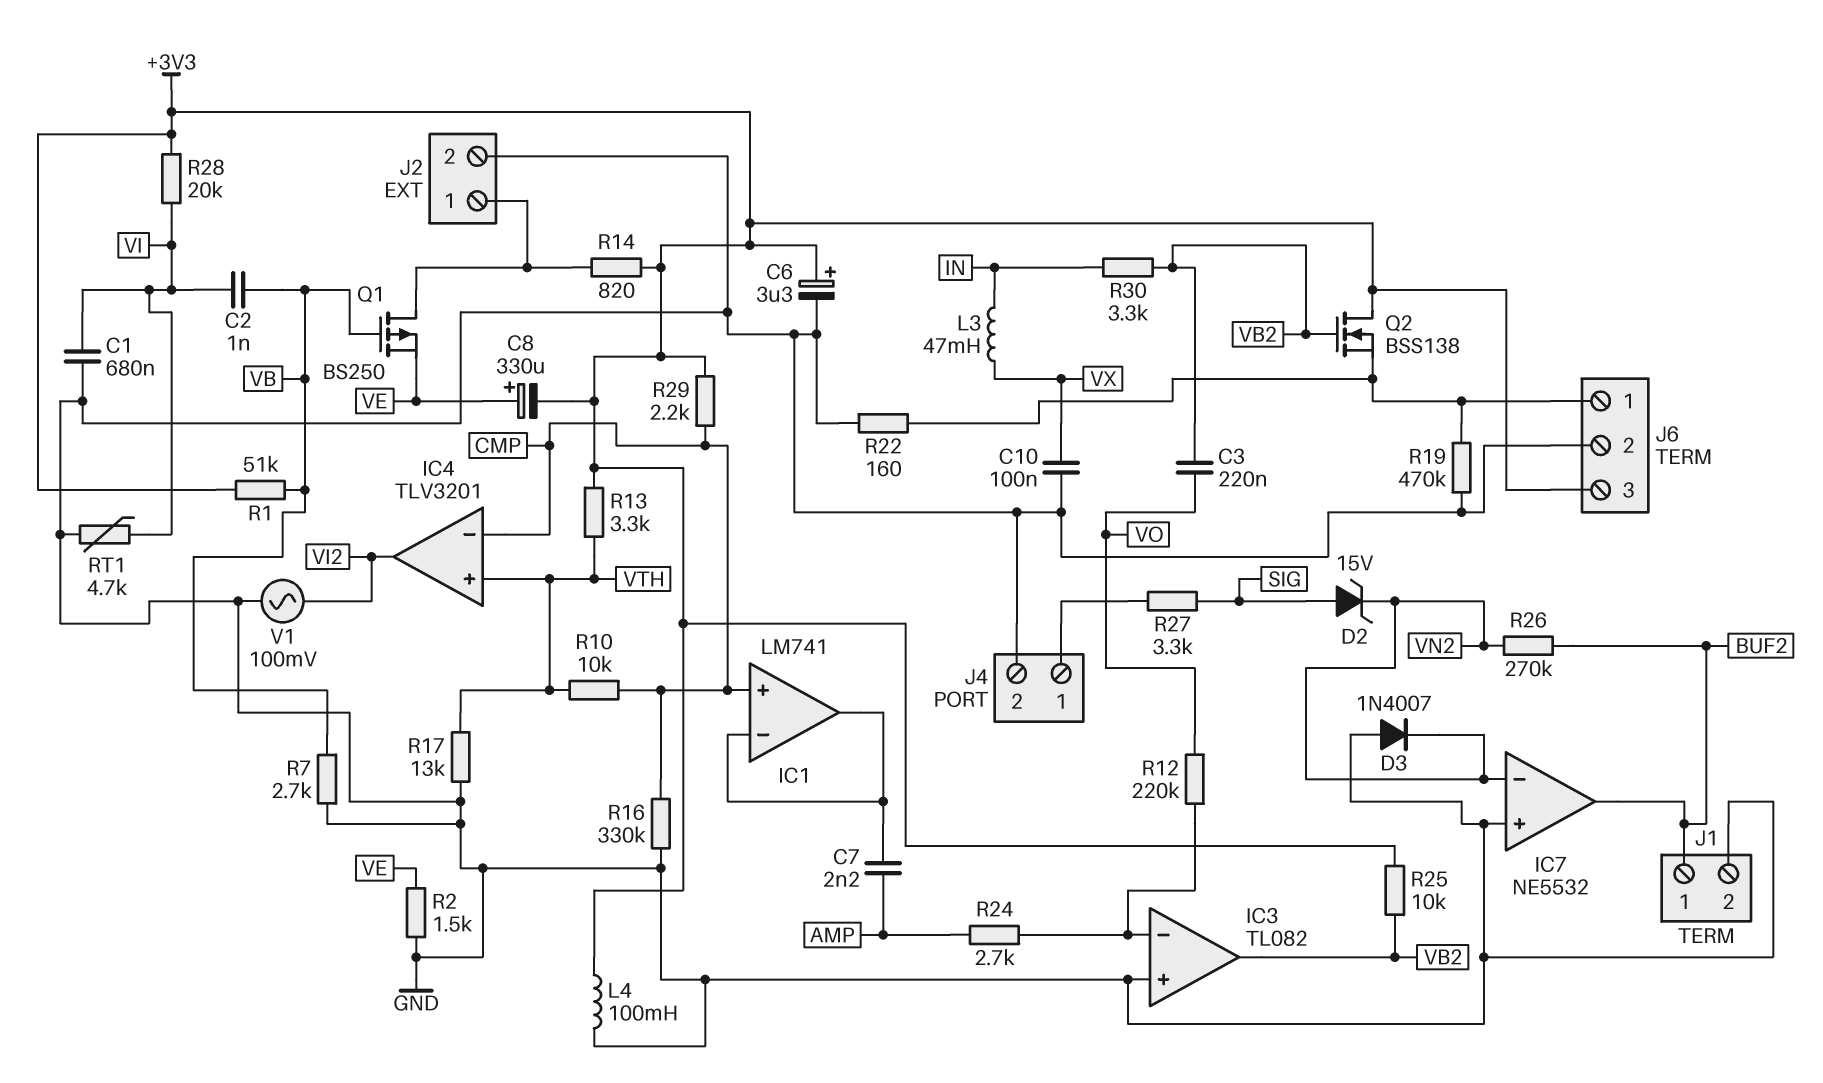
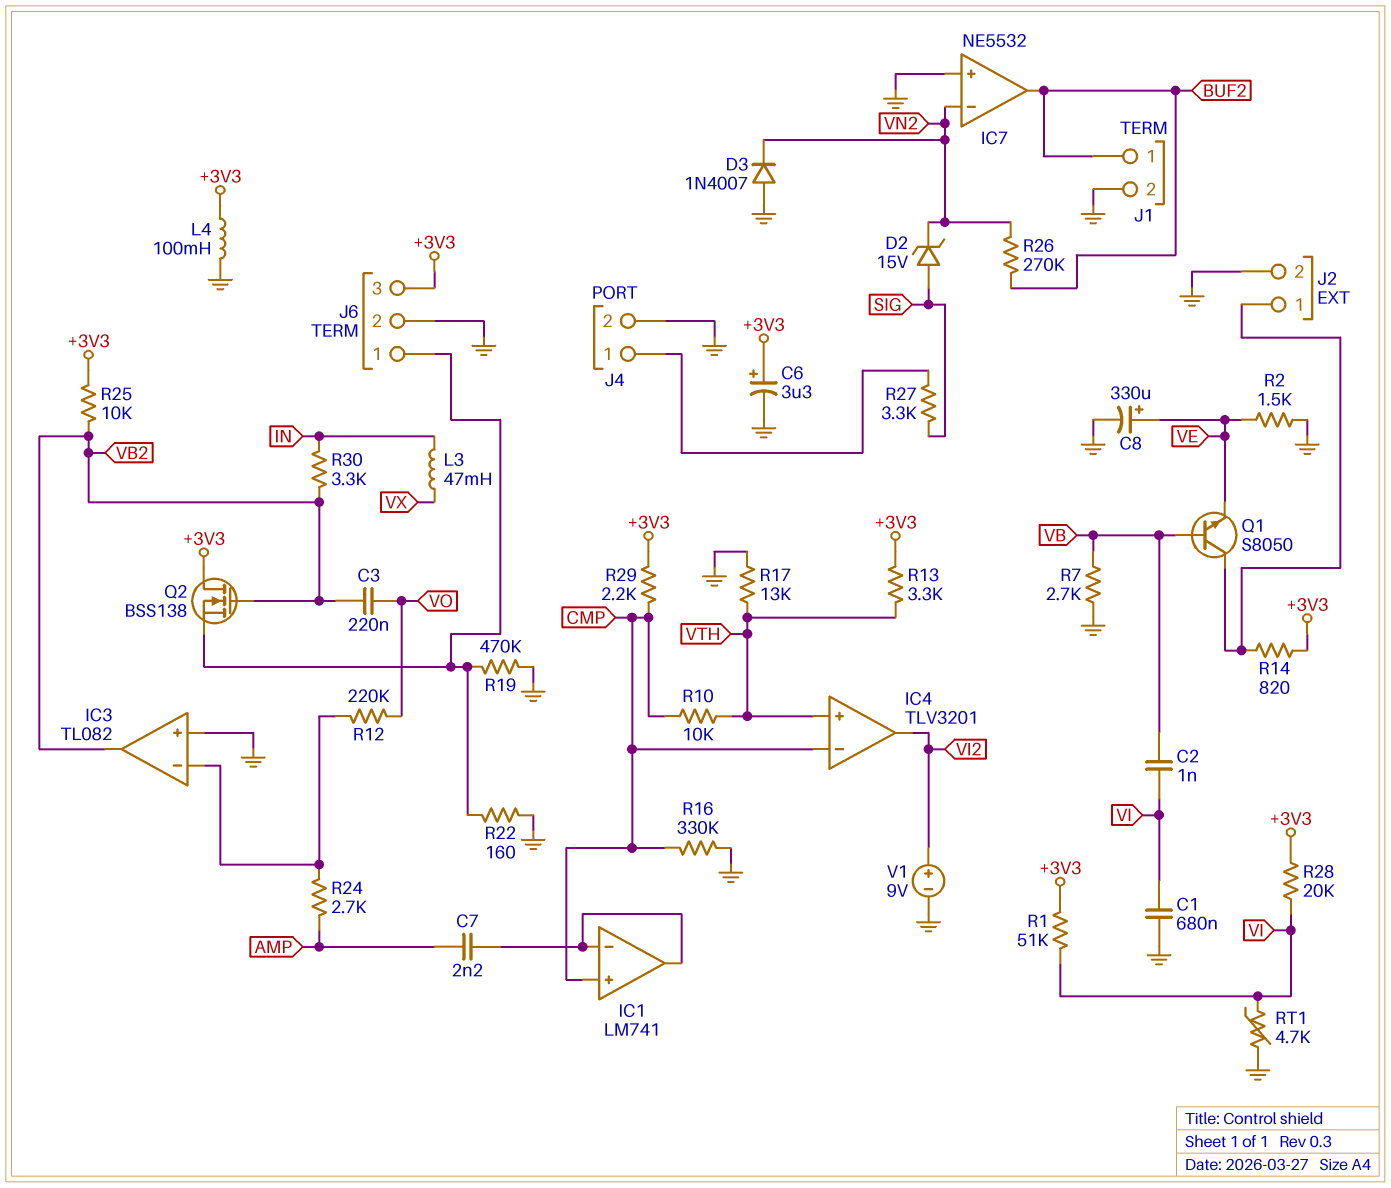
C8: 330uF (plus VE, minus +3V3) -> 330uF (plus VE, minus GND)
C10: 100nF (GND, VX) -> none
Q1: PMOS BS250 (G VB, D J2/1, S VE) -> NPN S8050 (B VB, C J2/1, E VE)
R1: 51k (+3V3, VB) -> 51k (+3V3, VI)
V1: AC 100mV (GND, VI2) -> 9V (plus VI2, minus GND)

